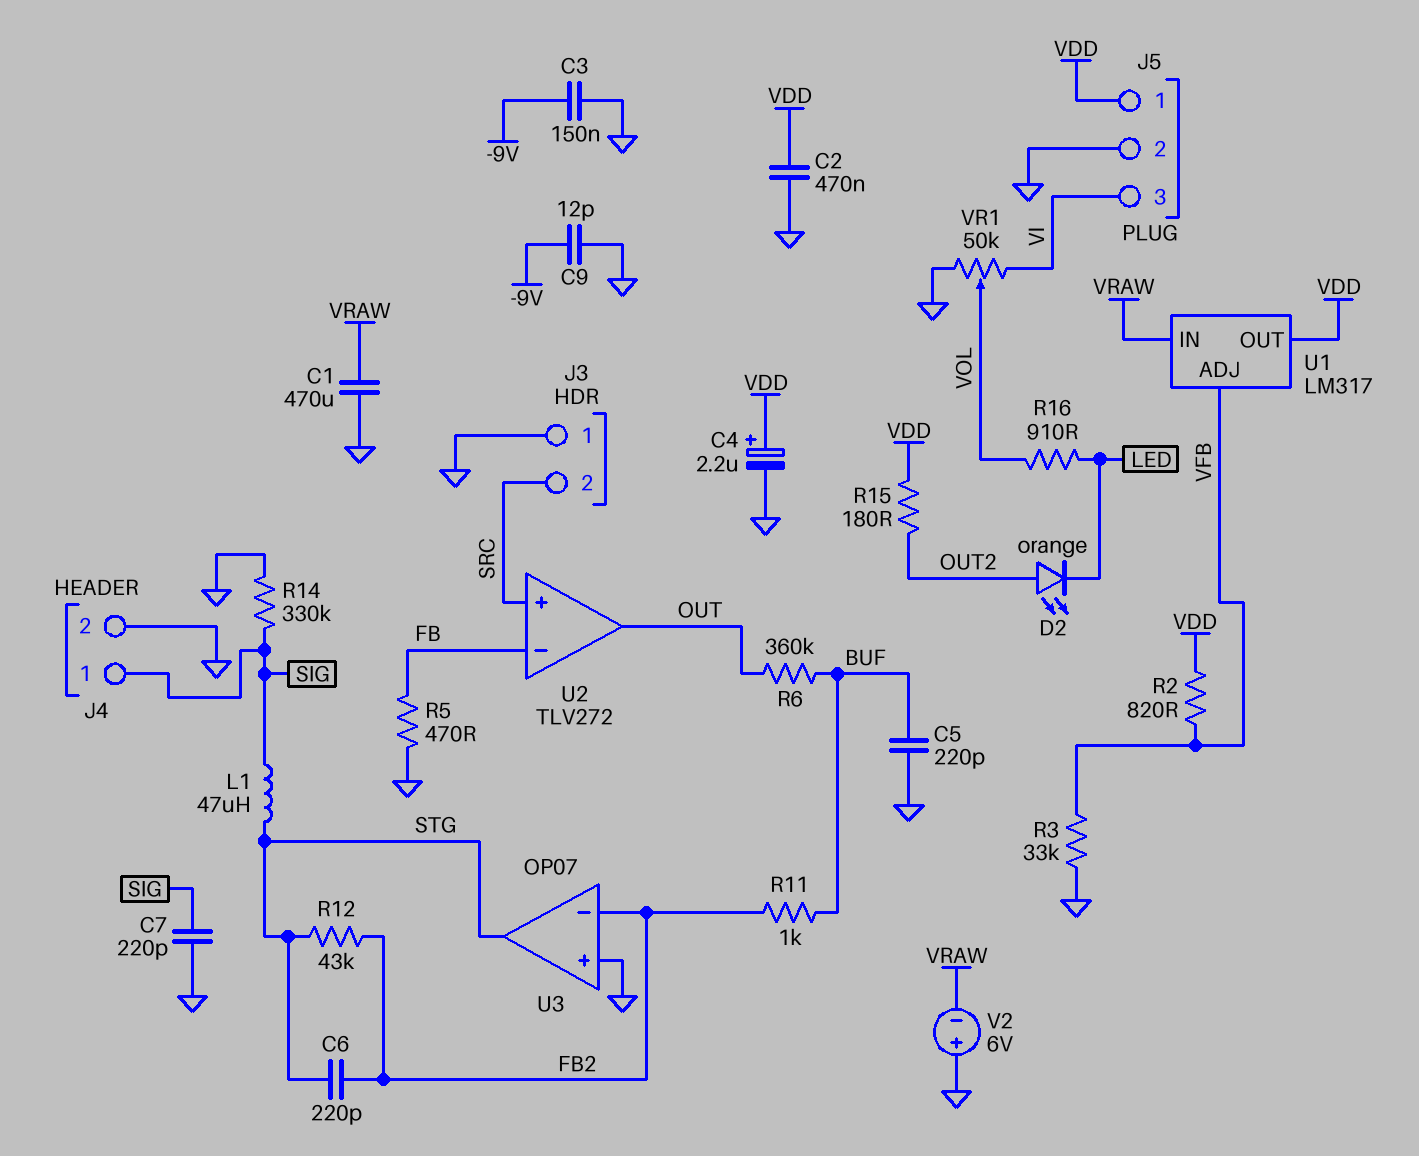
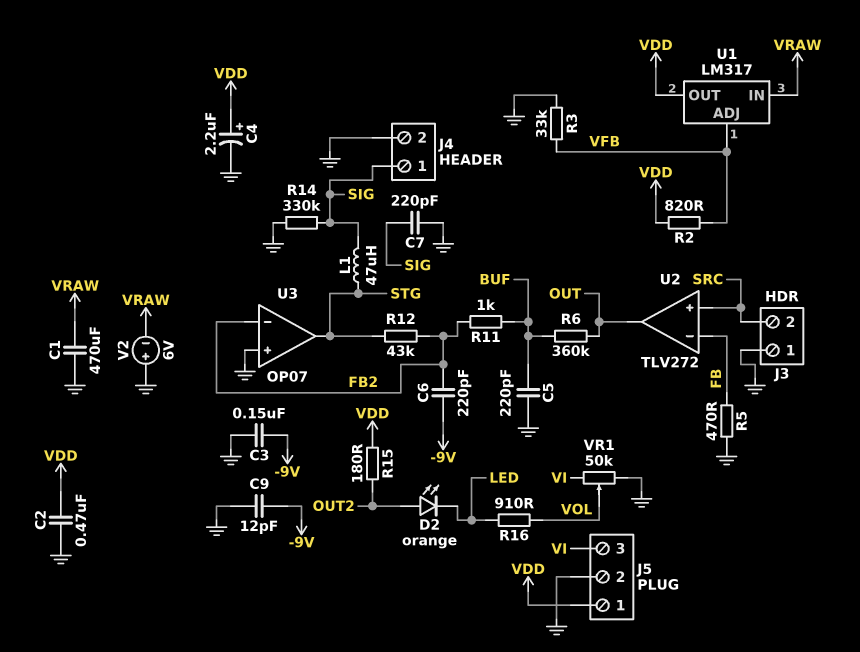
C6: 220pF (FB2, STG) -> 220pF (-9V, FB2)

